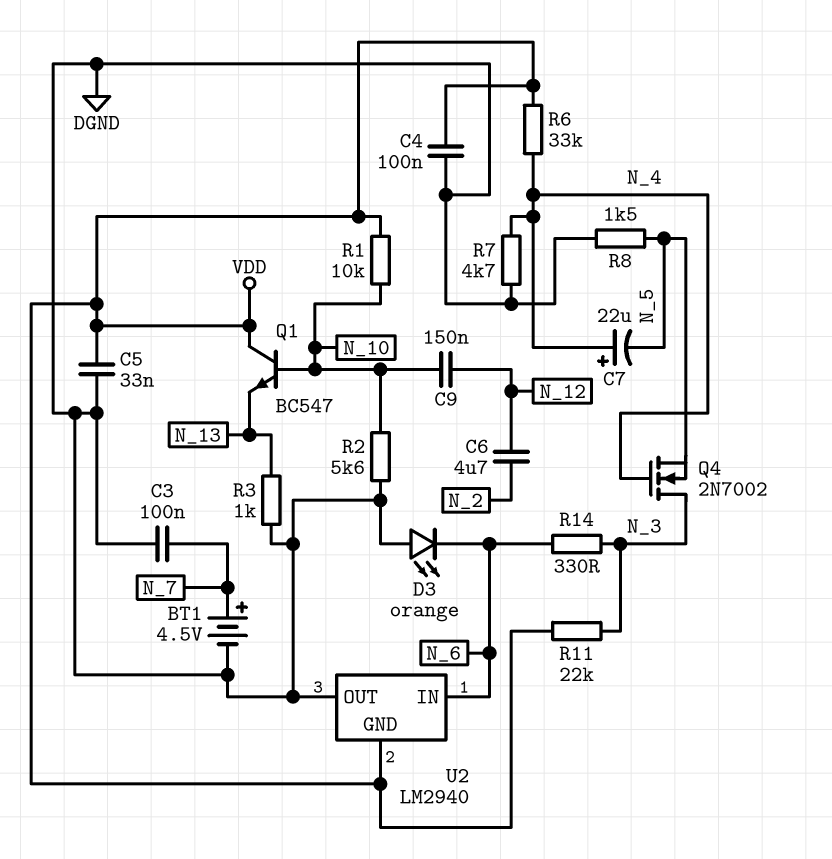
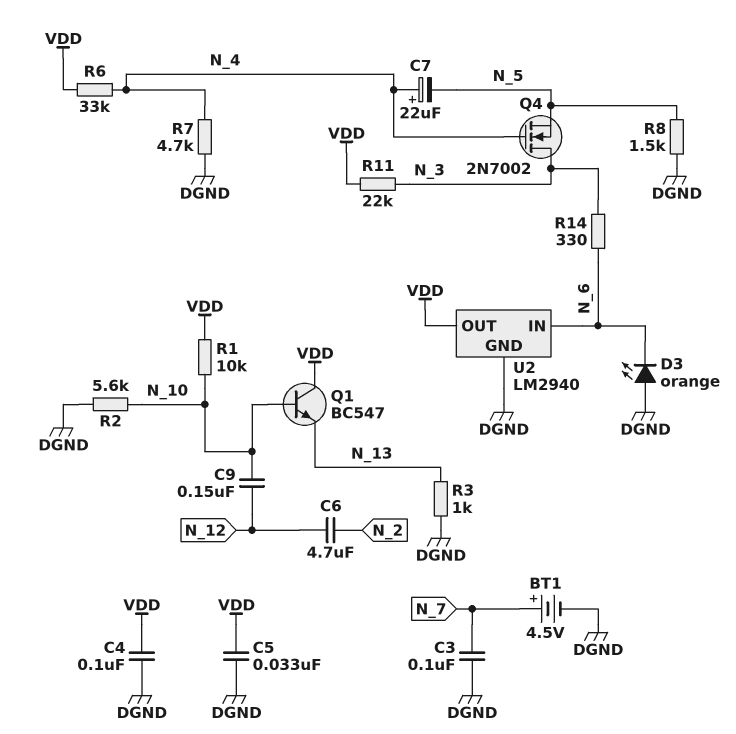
U2 pin GND: VDD -> DGND
U2 pin OUT: DGND -> VDD

